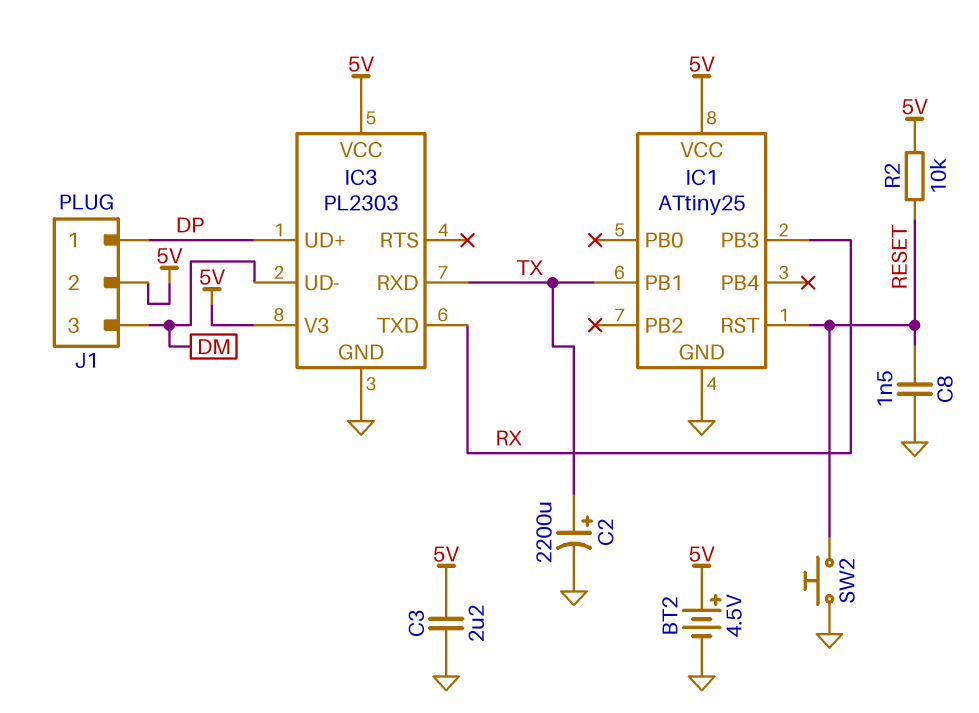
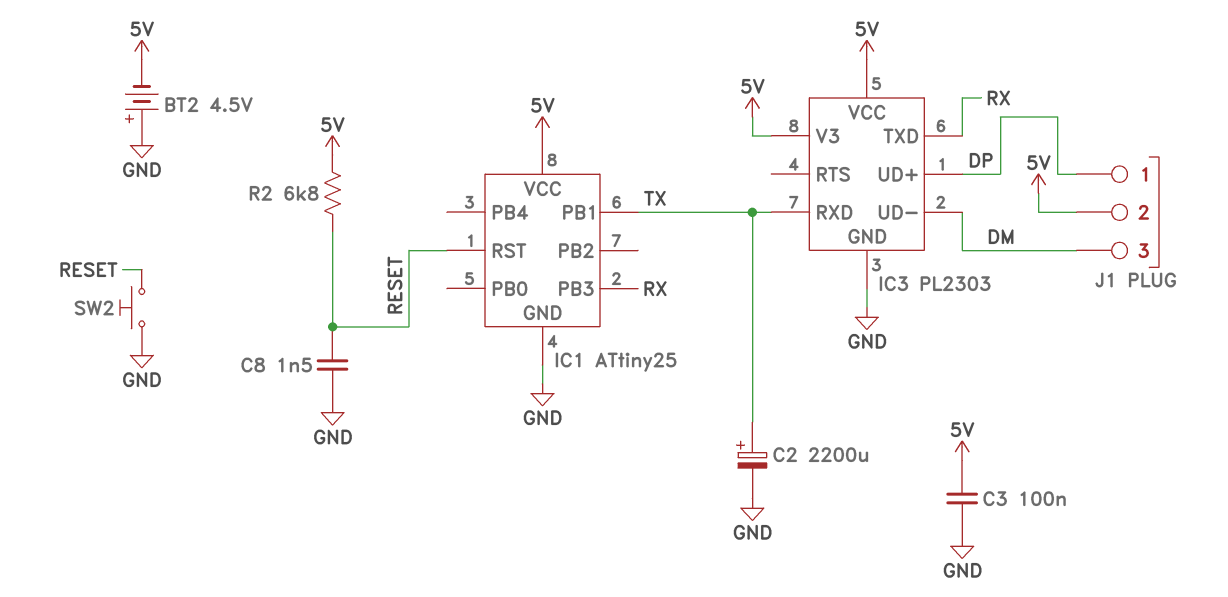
BT2: 4.5V (plus 5V, minus GND) -> 4.5V (plus GND, minus 5V)
C3: 2.2uF (5V, GND) -> 100nF (5V, GND)
R2: 10k (5V, RESET) -> 6.8k (5V, RESET)

